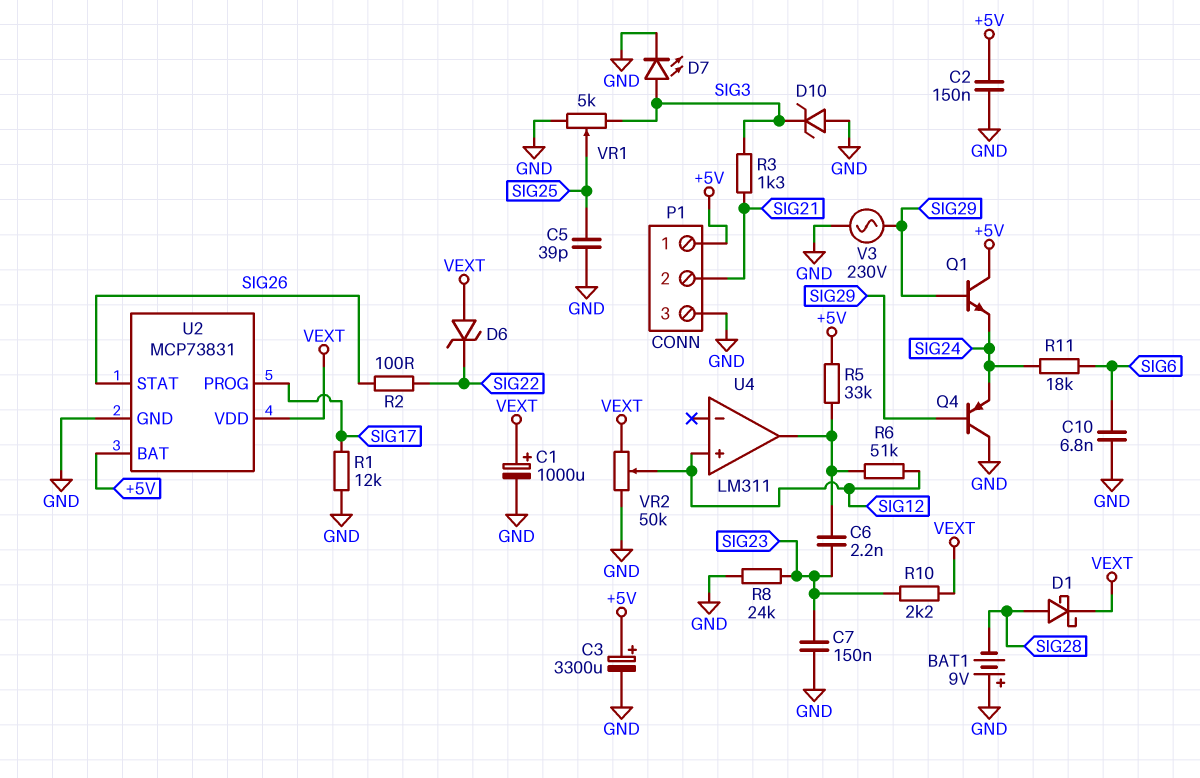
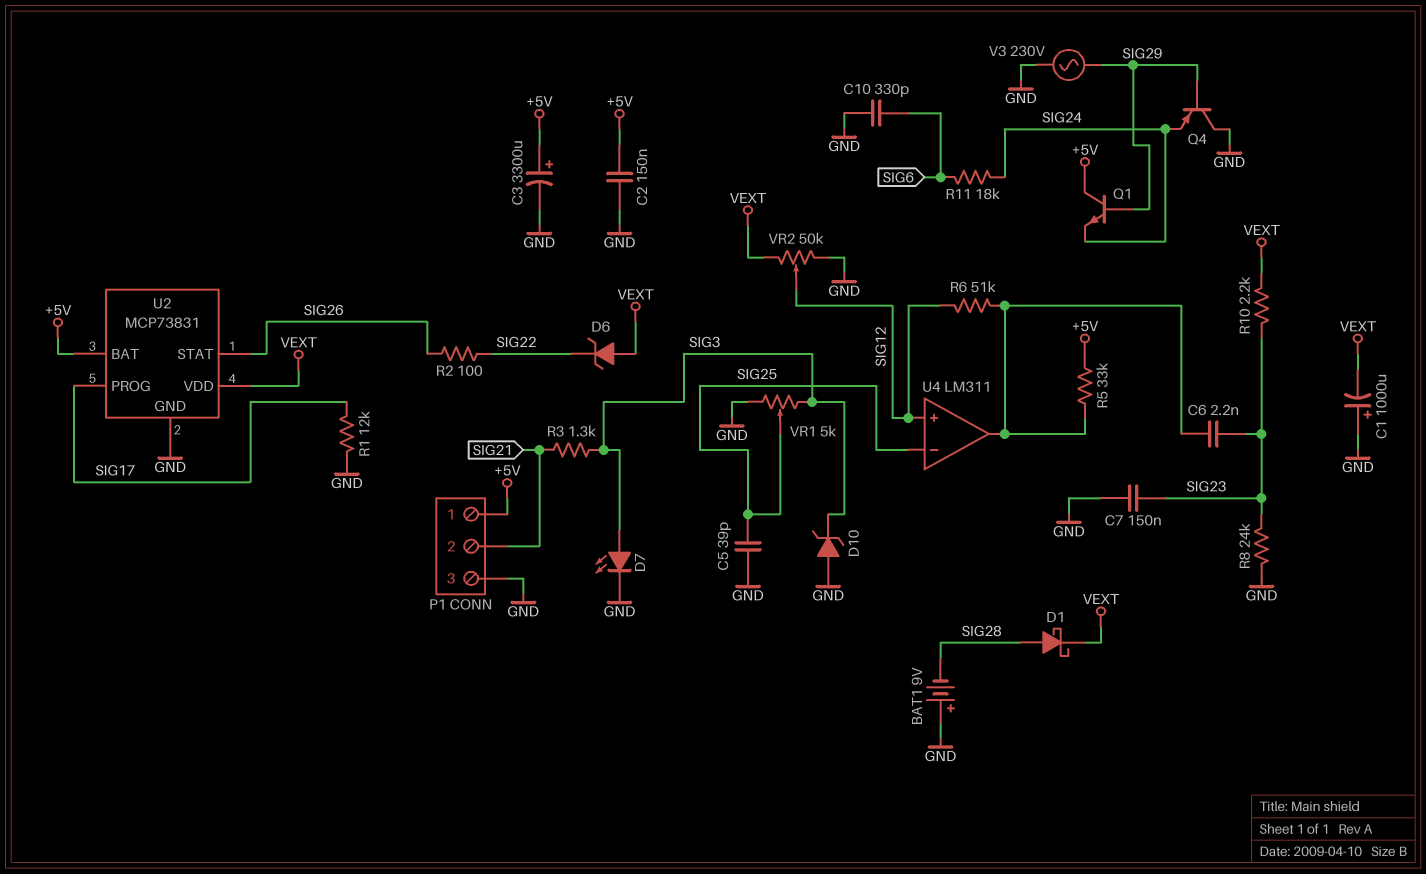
C1: 1000uF (plus VEXT, minus GND) -> 1000uF (plus GND, minus VEXT)
C10: 6.8nF (GND, SIG6) -> 330pF (GND, SIG6)
U4 pin in-: none -> SIG25

